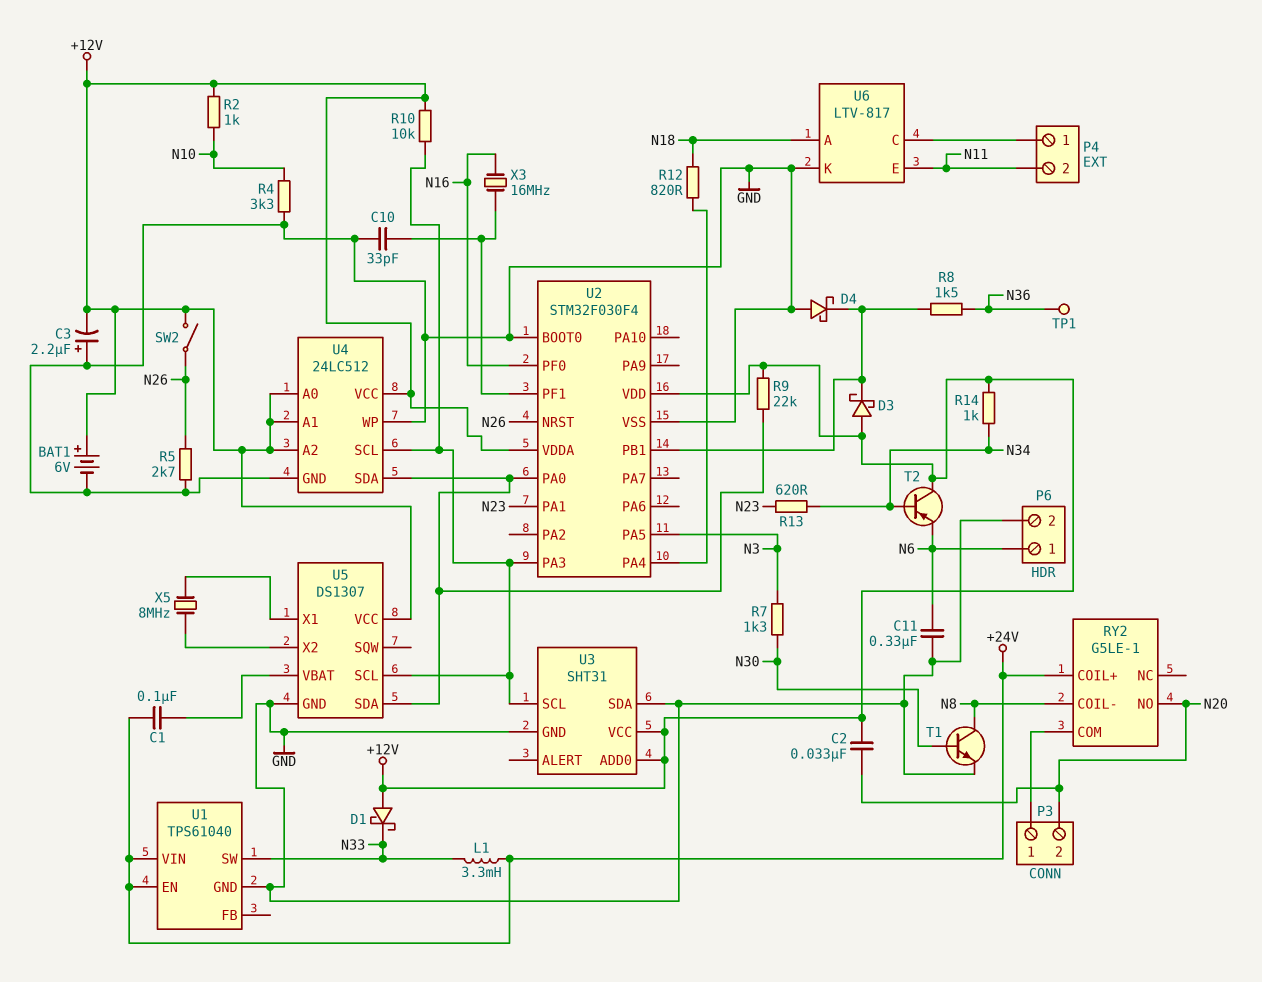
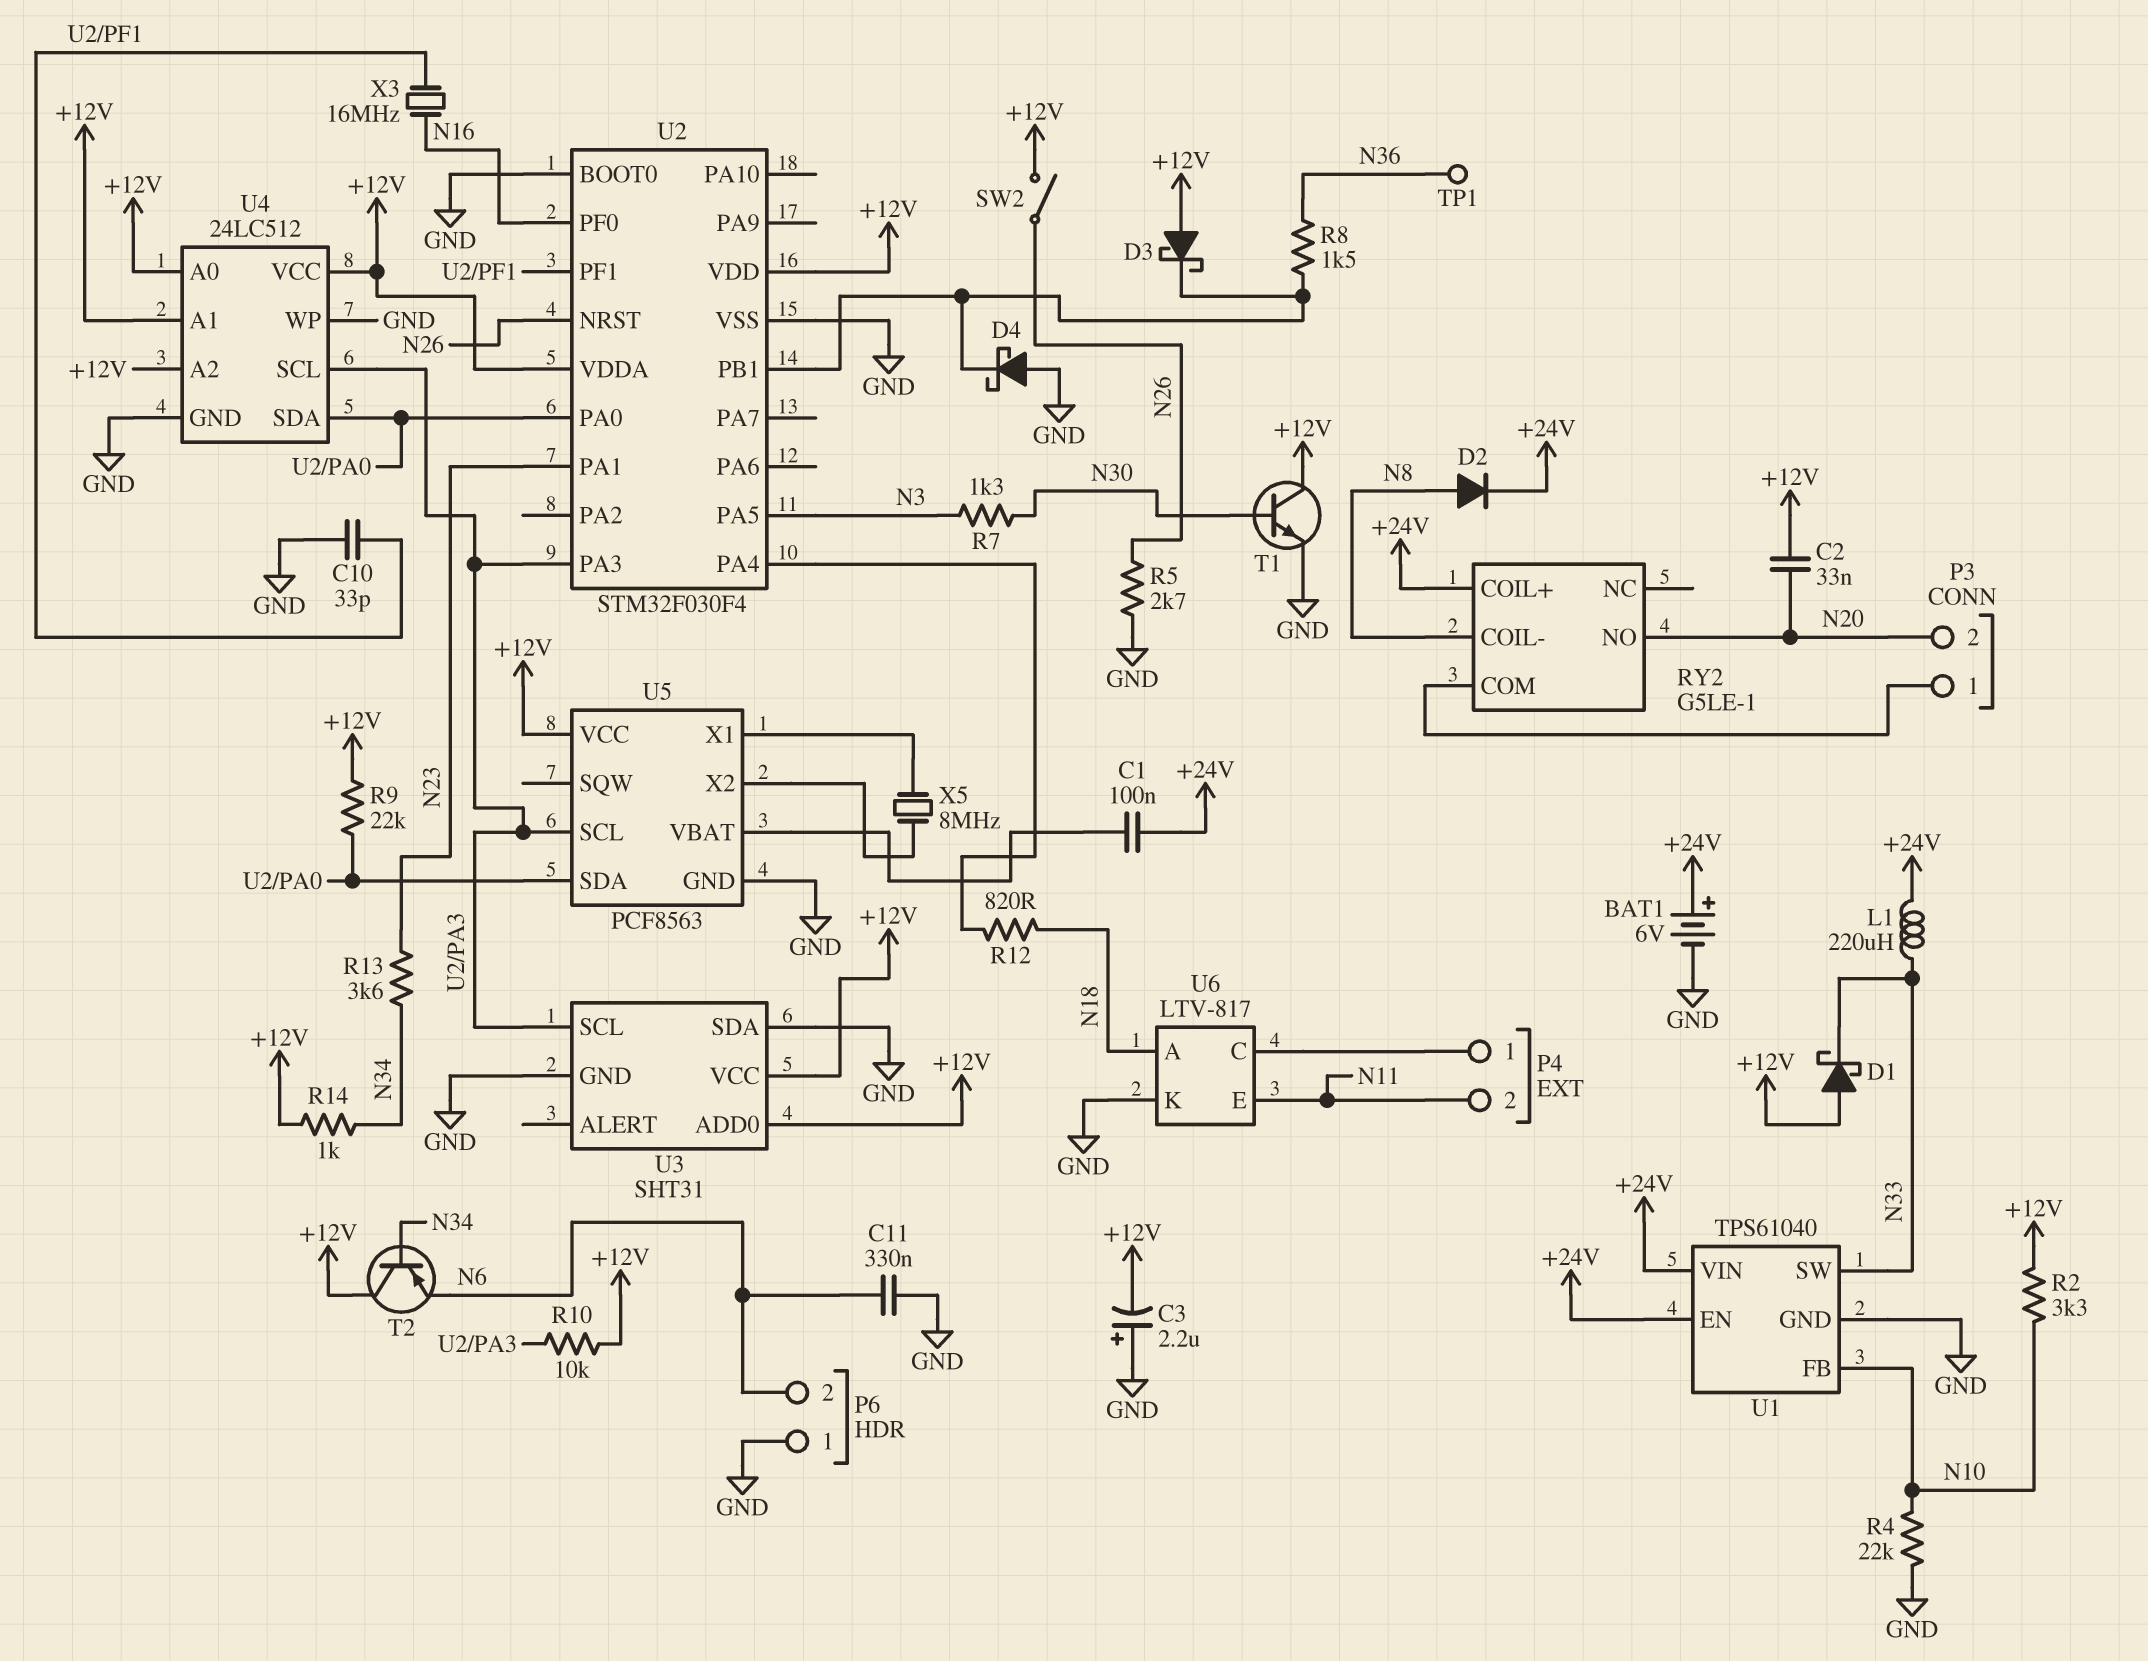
BAT1: 6V (plus +12V, minus GND) -> 6V (plus +24V, minus GND)
D2: none -> diode (A N8, K +24V)
L1: 3.3mH (+24V, N33) -> 220uH (+24V, N33)
P6 pin 1: N6 -> GND
P6 pin 2: GND -> N6
R2: 1k (+12V, N10) -> 3.3k (+12V, N10)
R4: 3.3k (GND, N10) -> 22k (GND, N10)
R13: 620 (N23, N34) -> 3.6k (N23, N34)
T1: NPN (B N30, C N8, E GND) -> NPN (B N30, C +12V, E GND)
U1 pin FB: none -> N10
U5: DS1307 -> PCF8563

